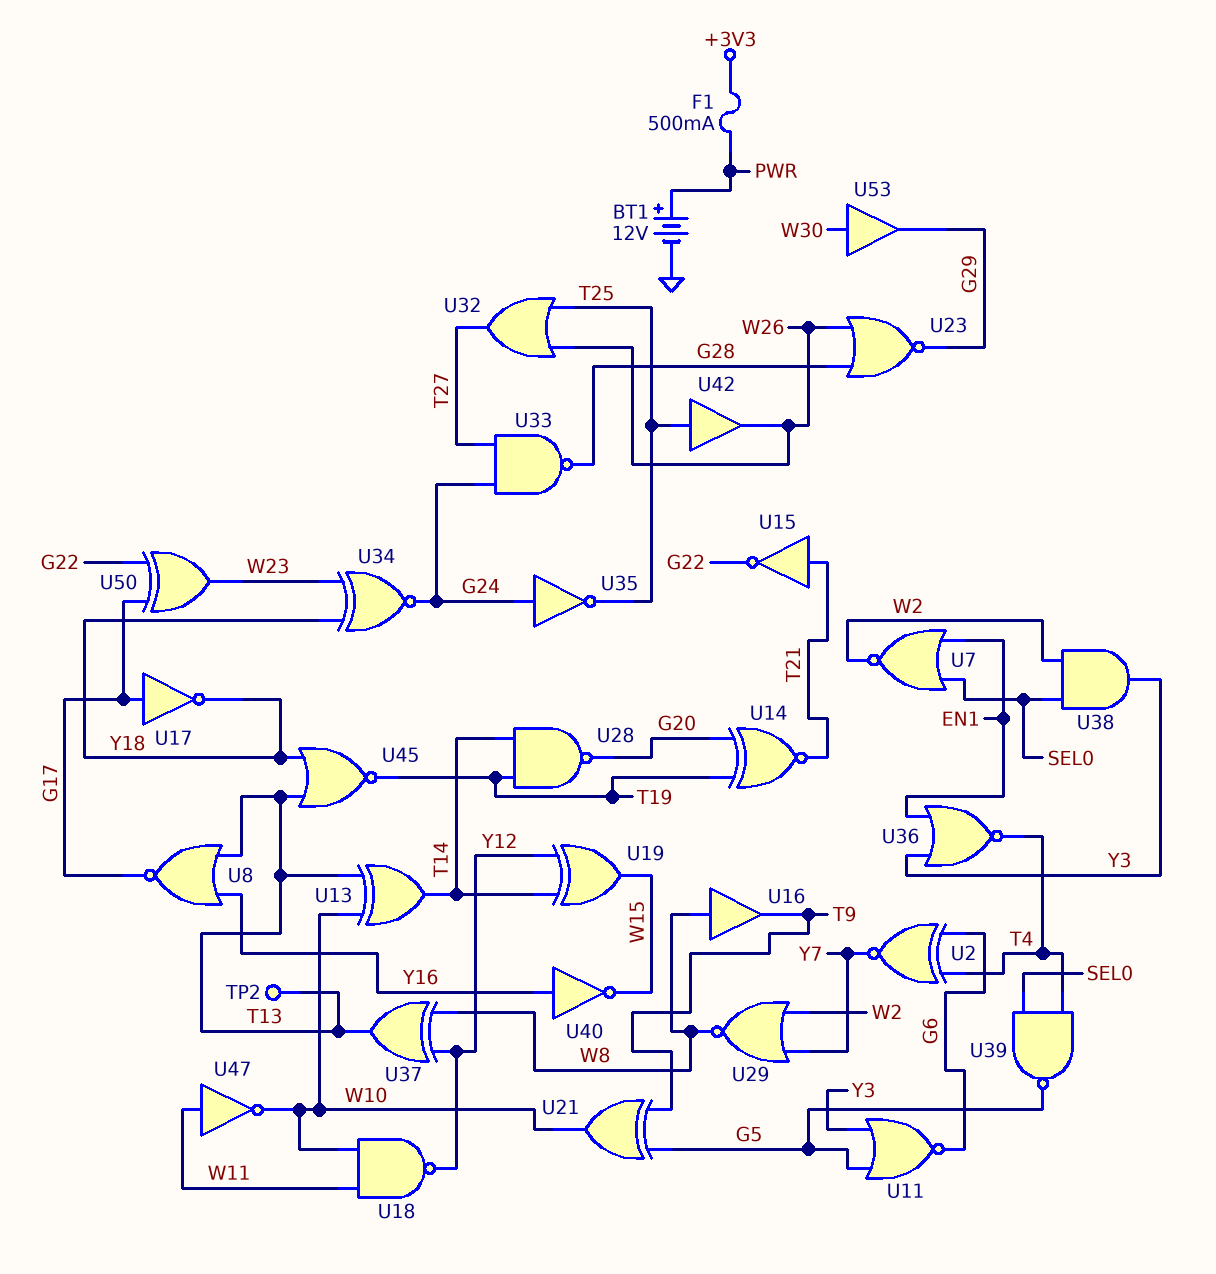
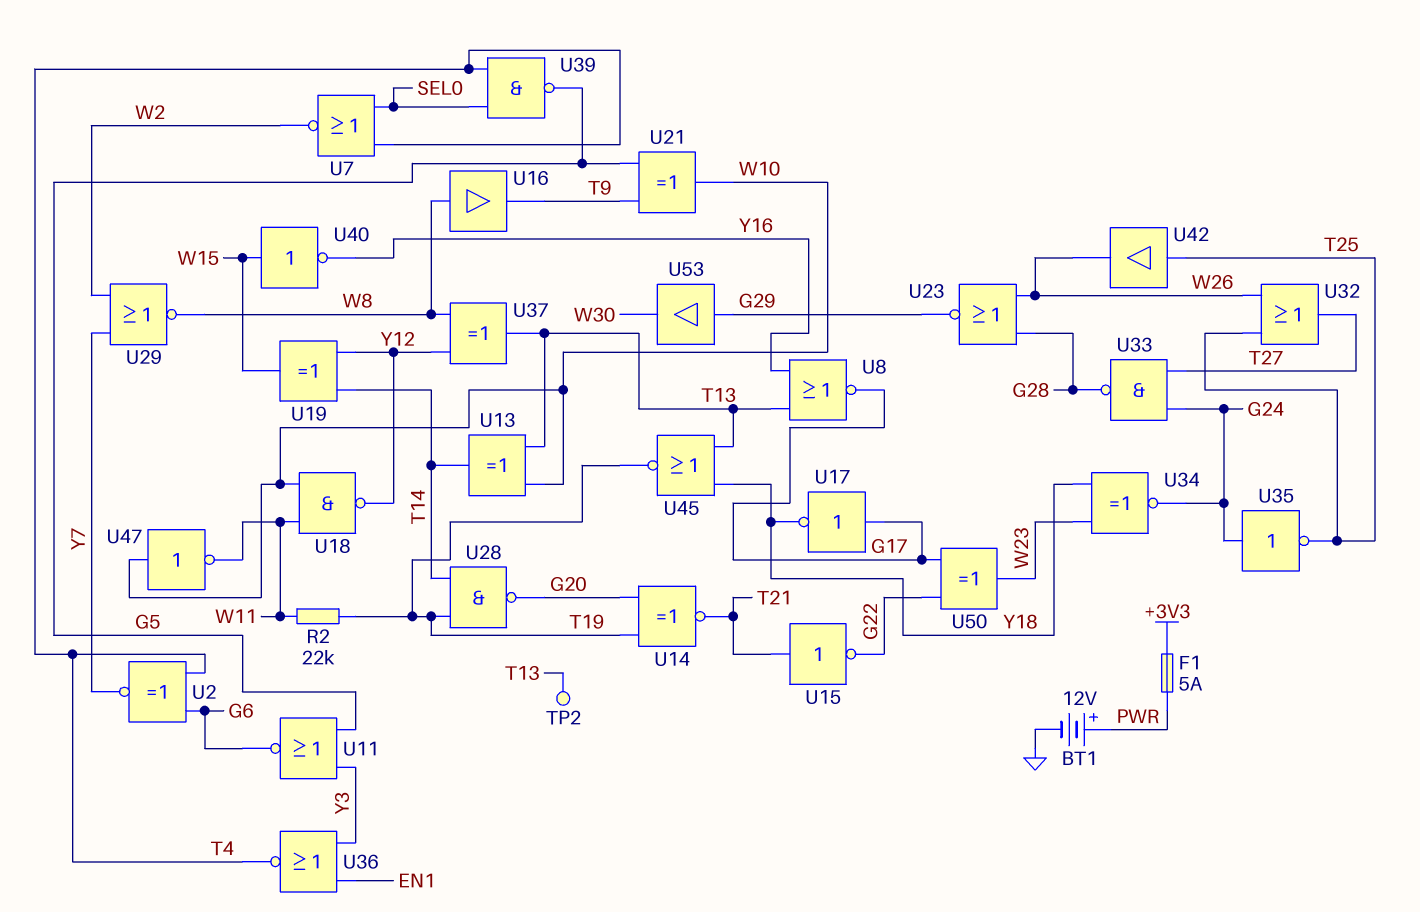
F1: 500mA (+3V3, PWR) -> 5A (+3V3, PWR)
R2: none -> 22k (T19, W11)
U7: NOR (in EN1, in SEL0, out W2) -> NOR (in SEL0, in T4, out W2)
U38: AND (in SEL0, in W2, out Y3) -> none
U40: NOT (in Y16, out W15) -> NOT (in W15, out Y16)
U47: NOT (in W11, out W10) -> NOT (in W10, out W11)
U53: buffer (in W30, out G29) -> buffer (in G29, out W30)

